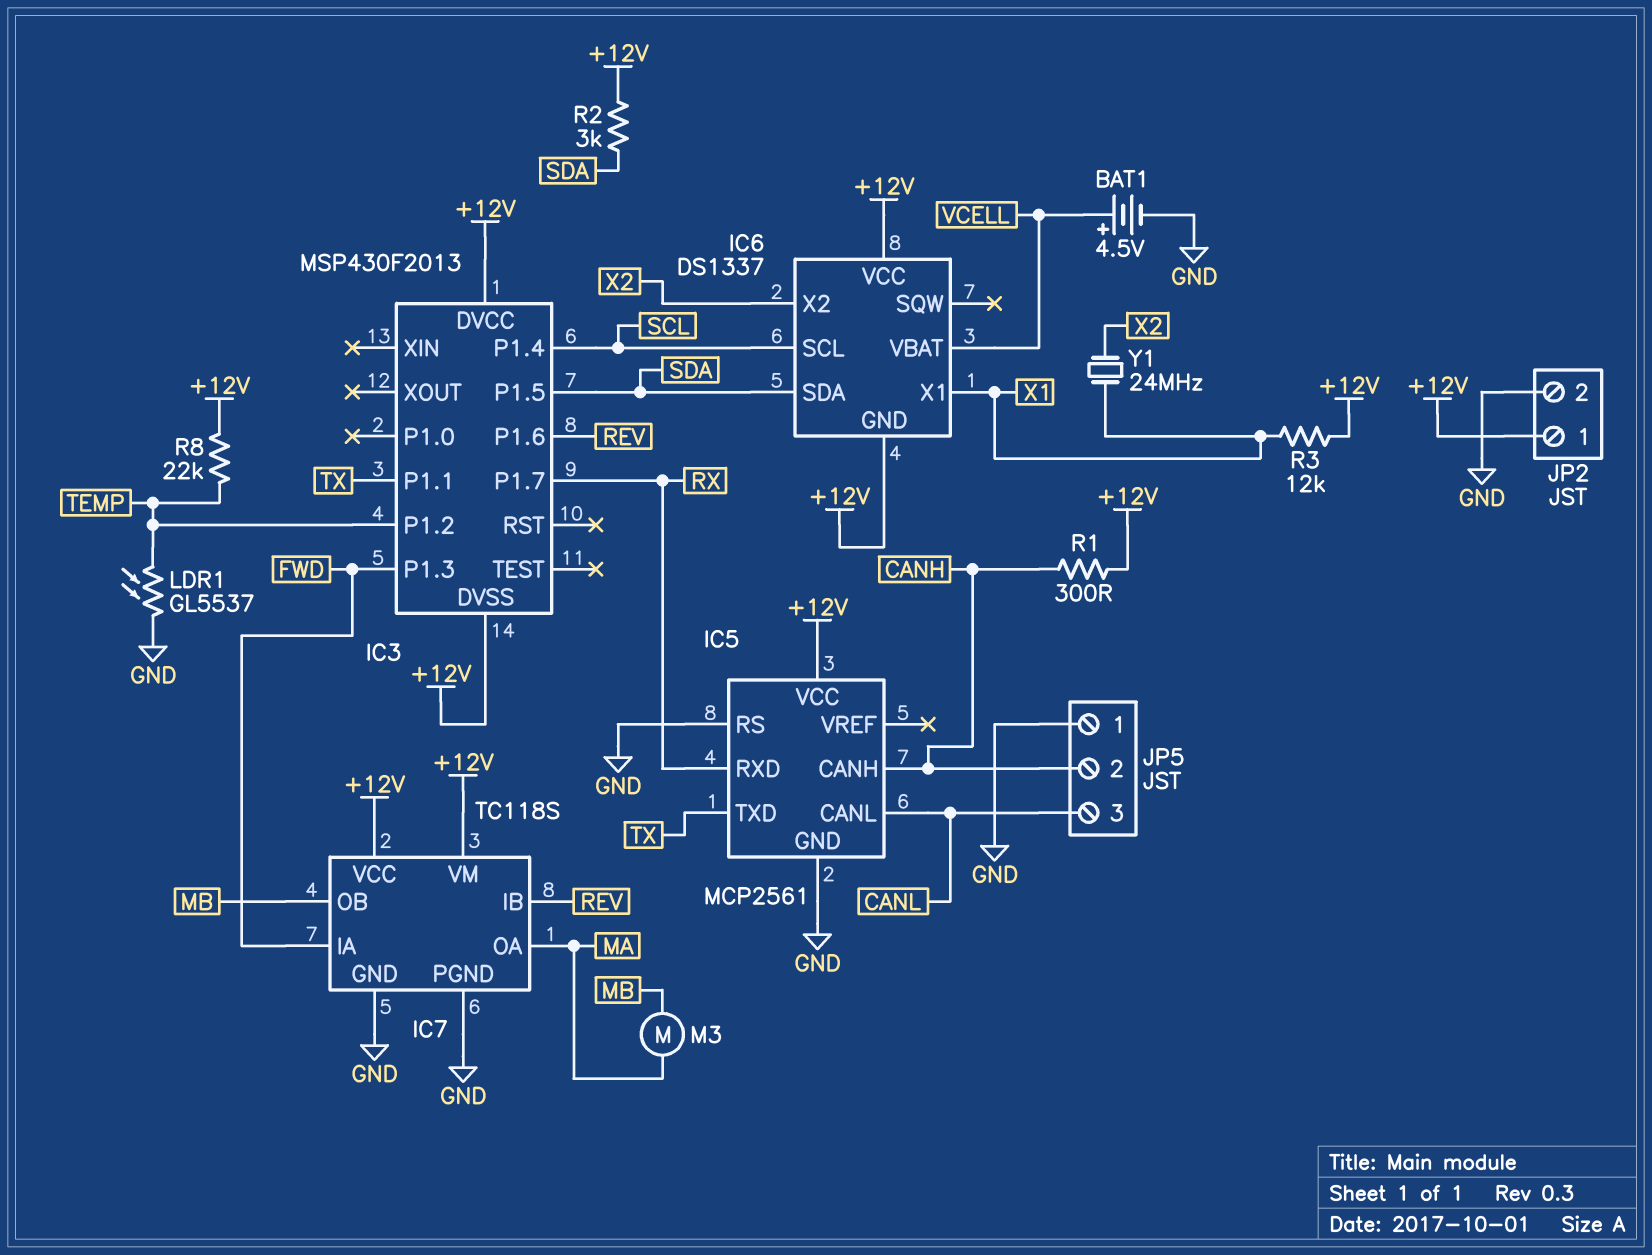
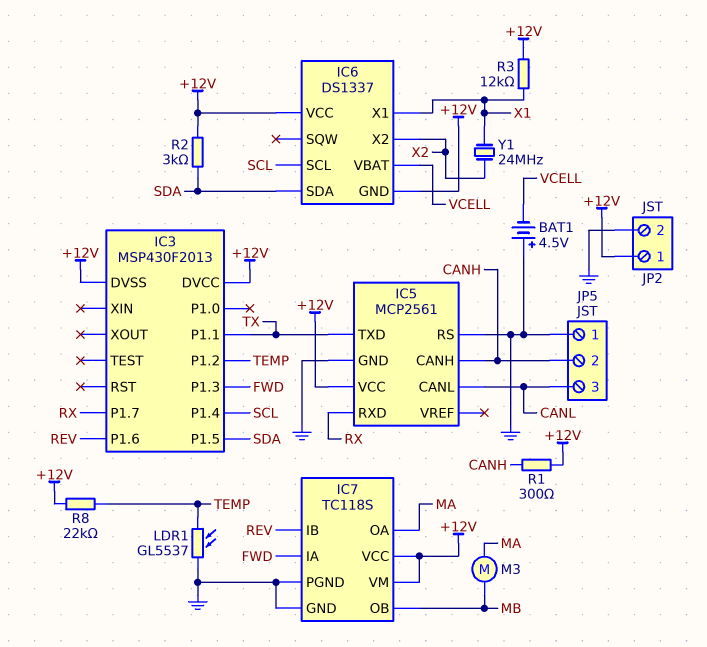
BAT1: 4.5V (plus VCELL, minus GND) -> 4.5V (plus GND, minus VCELL)

